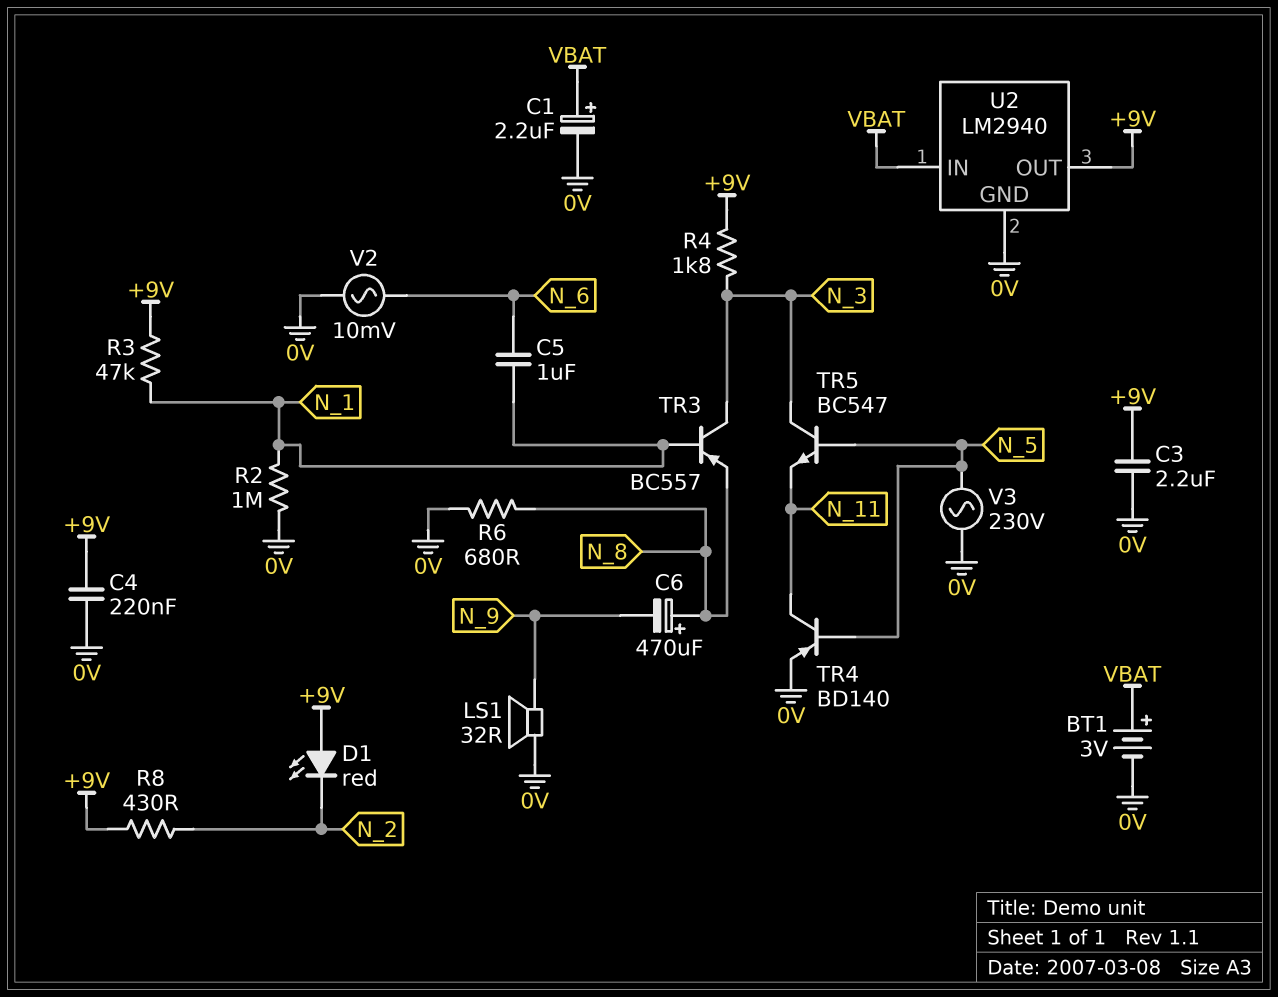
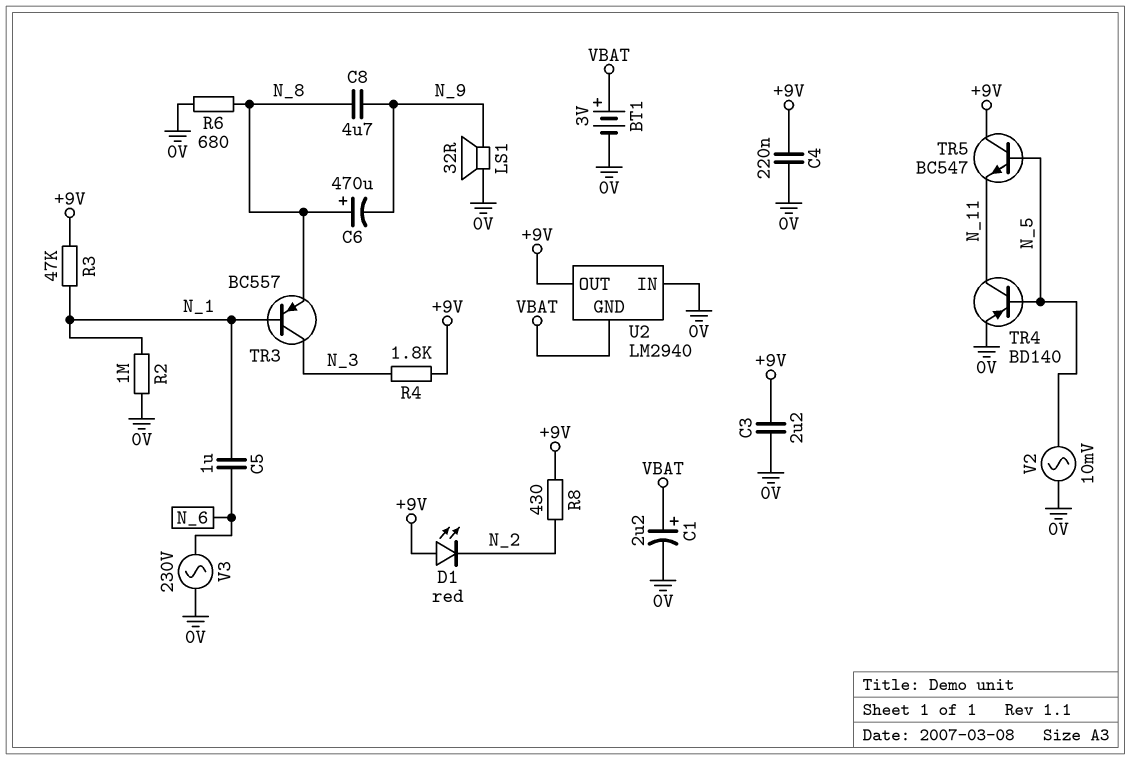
C8: none -> 4.7uF (N_8, N_9)
TR5: NPN BC547 (B N_5, C N_3, E N_11) -> NPN BC547 (B N_5, C +9V, E N_11)
U2 pin GND: 0V -> VBAT
U2 pin IN: VBAT -> 0V
V2: AC 10mV (0V, N_6) -> AC 10mV (0V, N_5)
V3: AC 230V (0V, N_5) -> AC 230V (0V, N_6)

